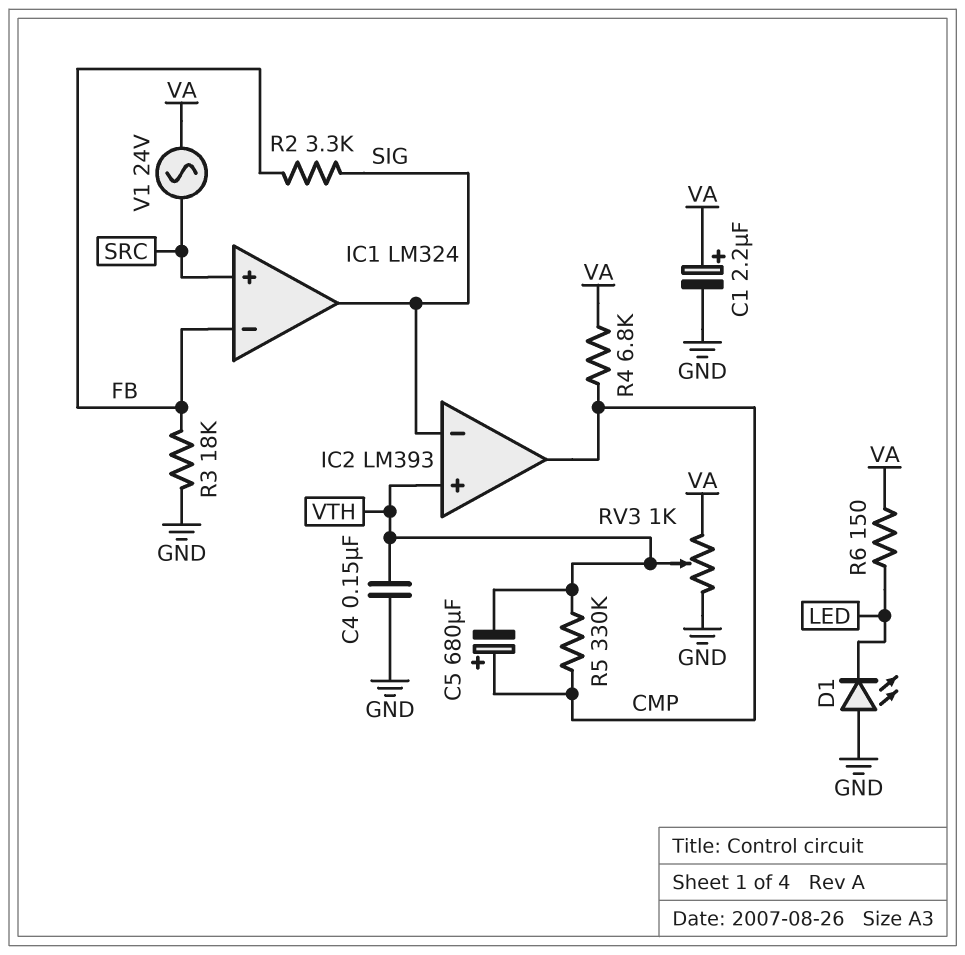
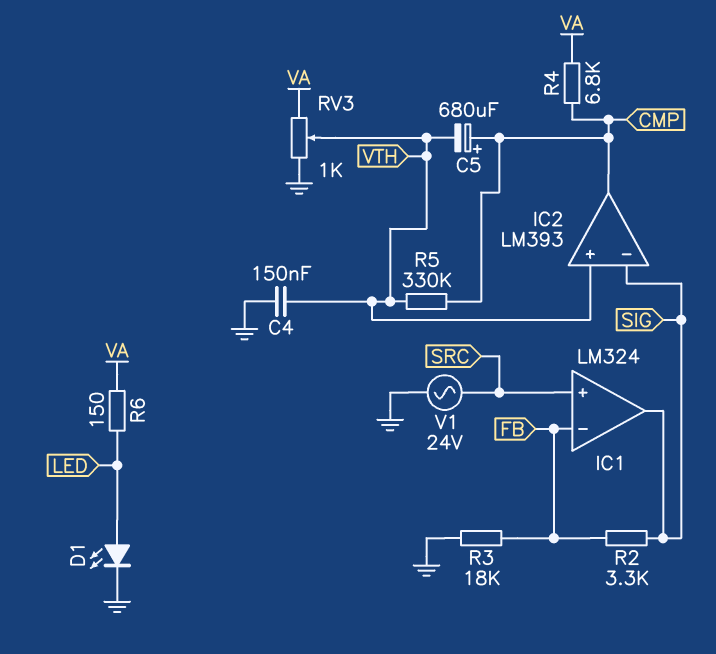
C1: 2.2uF (plus VA, minus GND) -> none
D1: LED (A GND, K LED) -> LED (A LED, K GND)
V1: AC 24V (SRC, VA) -> AC 24V (GND, SRC)

